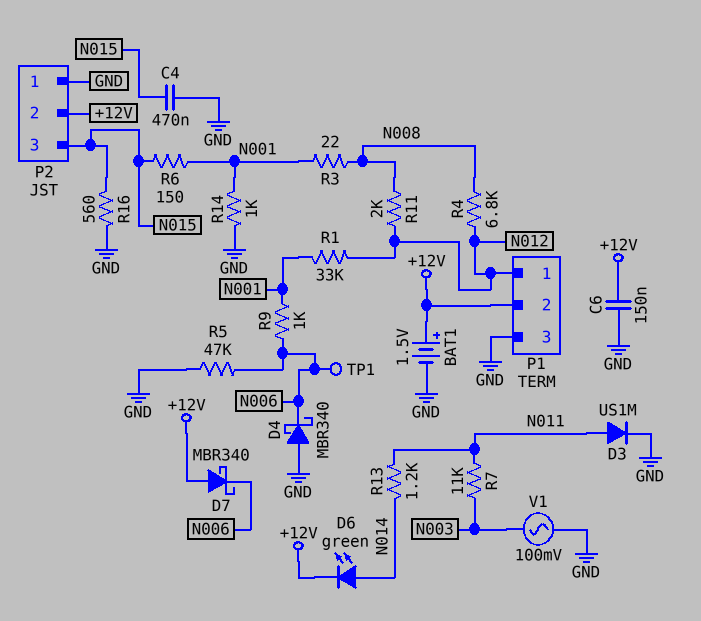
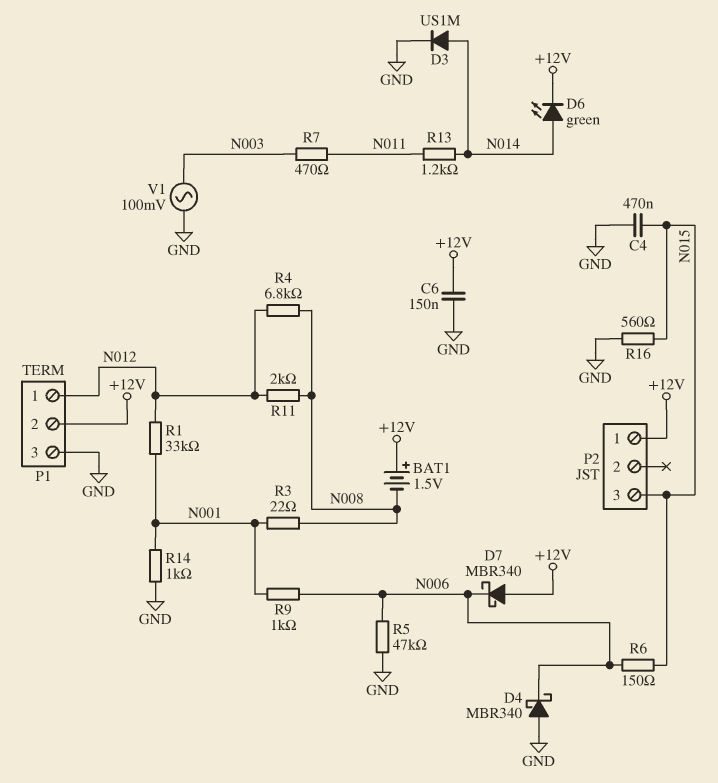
BAT1: 1.5V (plus +12V, minus GND) -> 1.5V (plus +12V, minus N008)
D3: diode US1M (A N011, K GND) -> diode US1M (A N014, K GND)
P2 pin 1: GND -> +12V
P2 pin 2: +12V -> none
R6: 150 (N001, N015) -> 150 (N006, N015)
R7: 11k (N003, N011) -> 470 (N003, N011)
TP1: test point (N006) -> none

